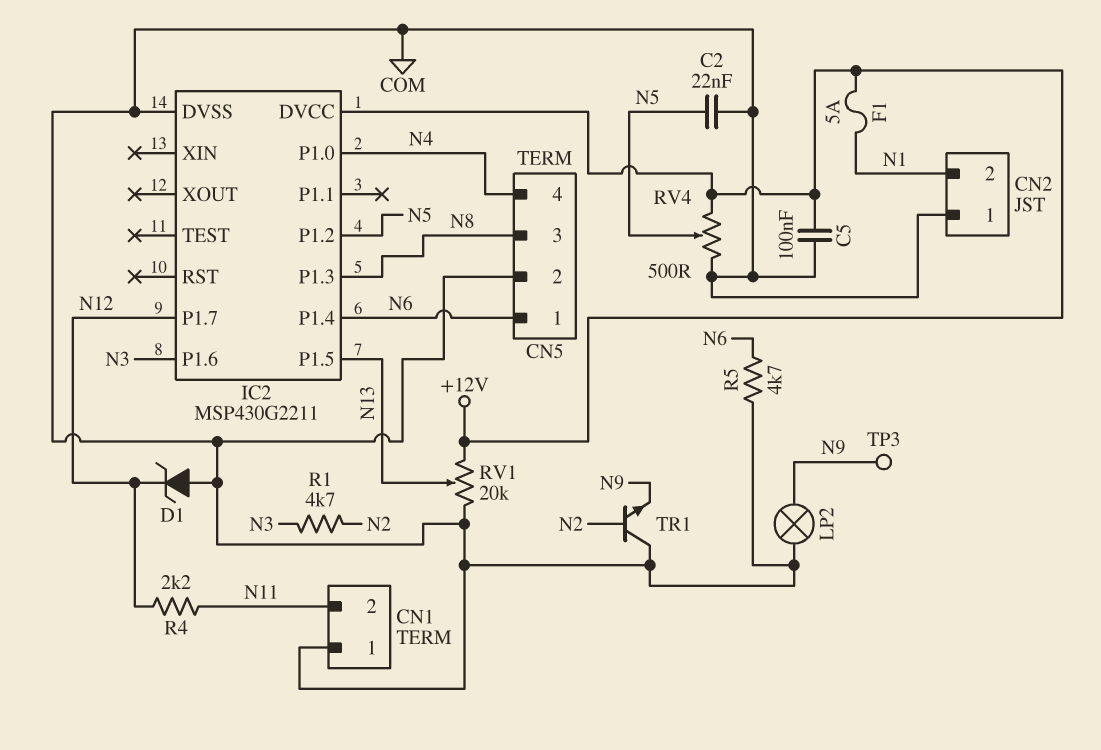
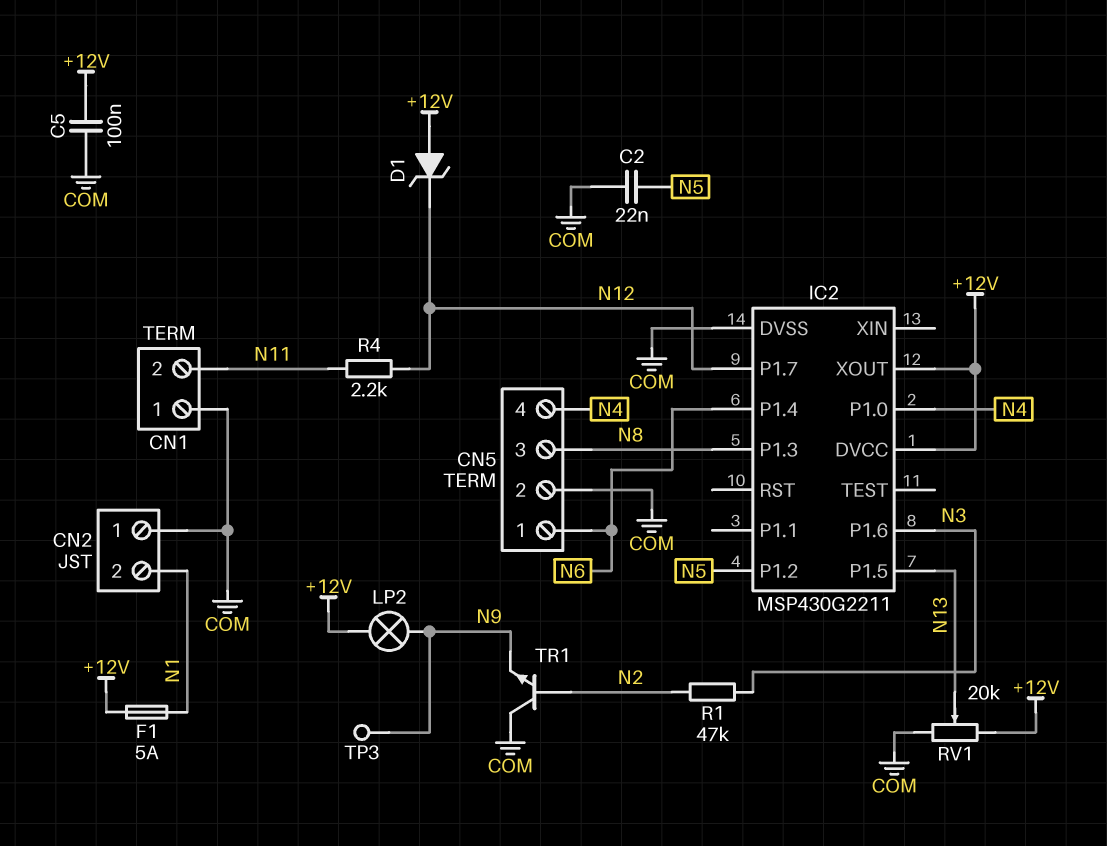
D1: zener (A COM, K N12) -> zener (A +12V, K N12)
IC2 pin XOUT: none -> +12V
LP2: lamp (COM, N9) -> lamp (+12V, N9)
R1: 4.7k (N2, N3) -> 47k (N2, N3)
R5: 4.7k (COM, N6) -> none
RV4: 500 (+12V, COM, wiper N5) -> none

